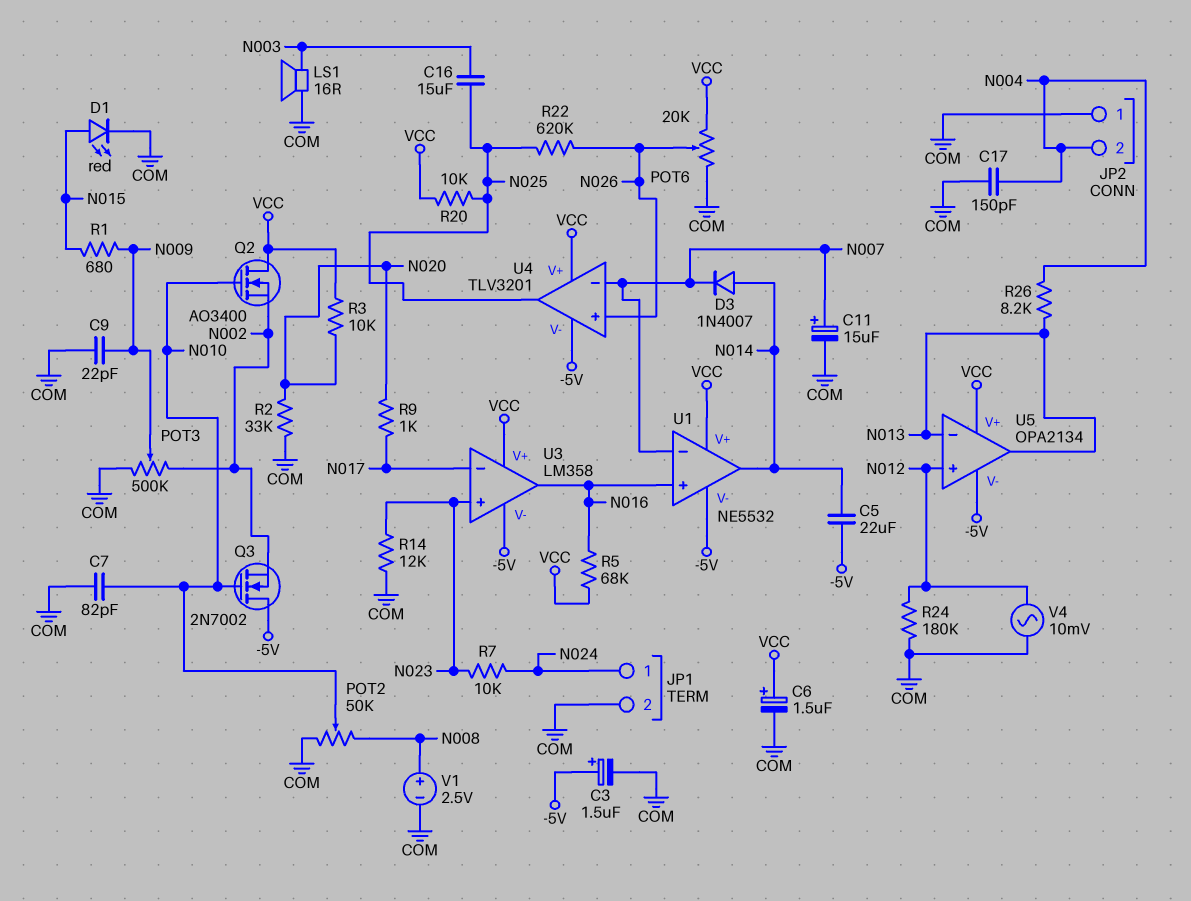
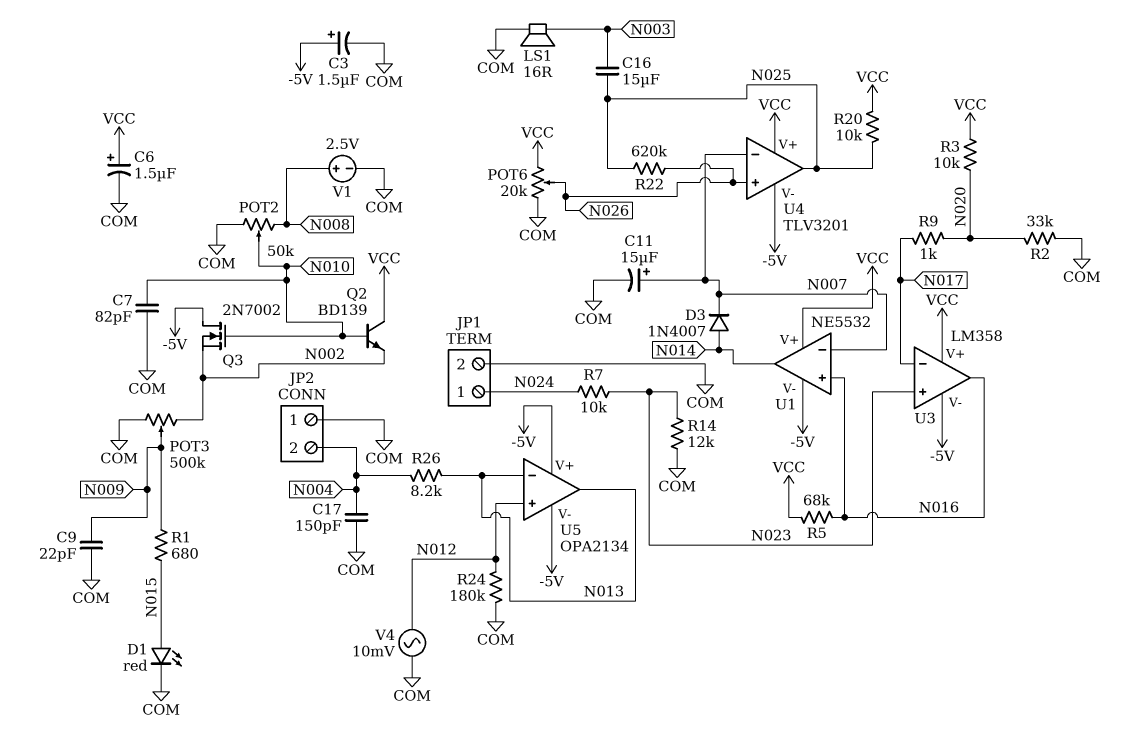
C5: 22uF (-5V, N014) -> none
Q2: NMOS AO3400 (G N010, D VCC, S N002) -> NPN BD139 (B N010, C VCC, E N002)
U5 pin V+: VCC -> -5V

